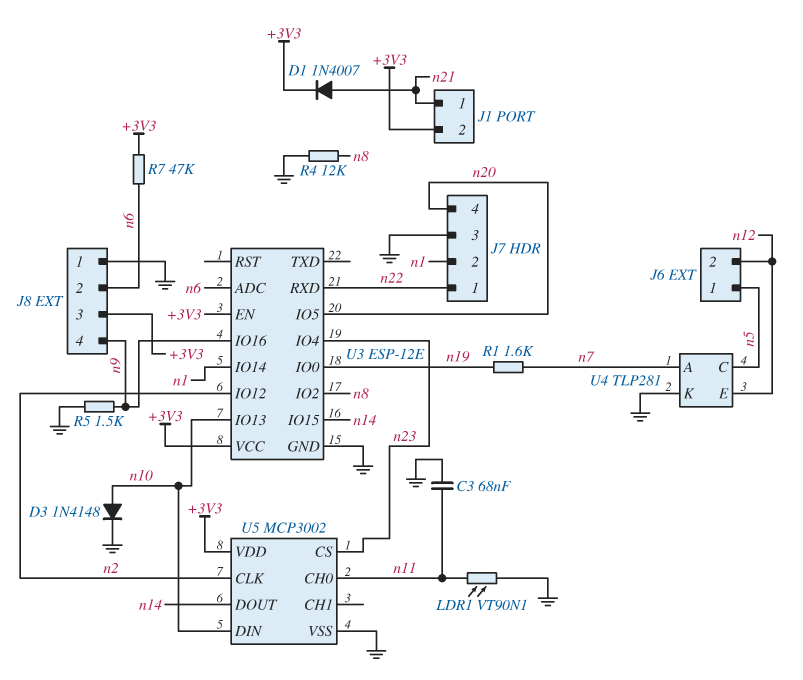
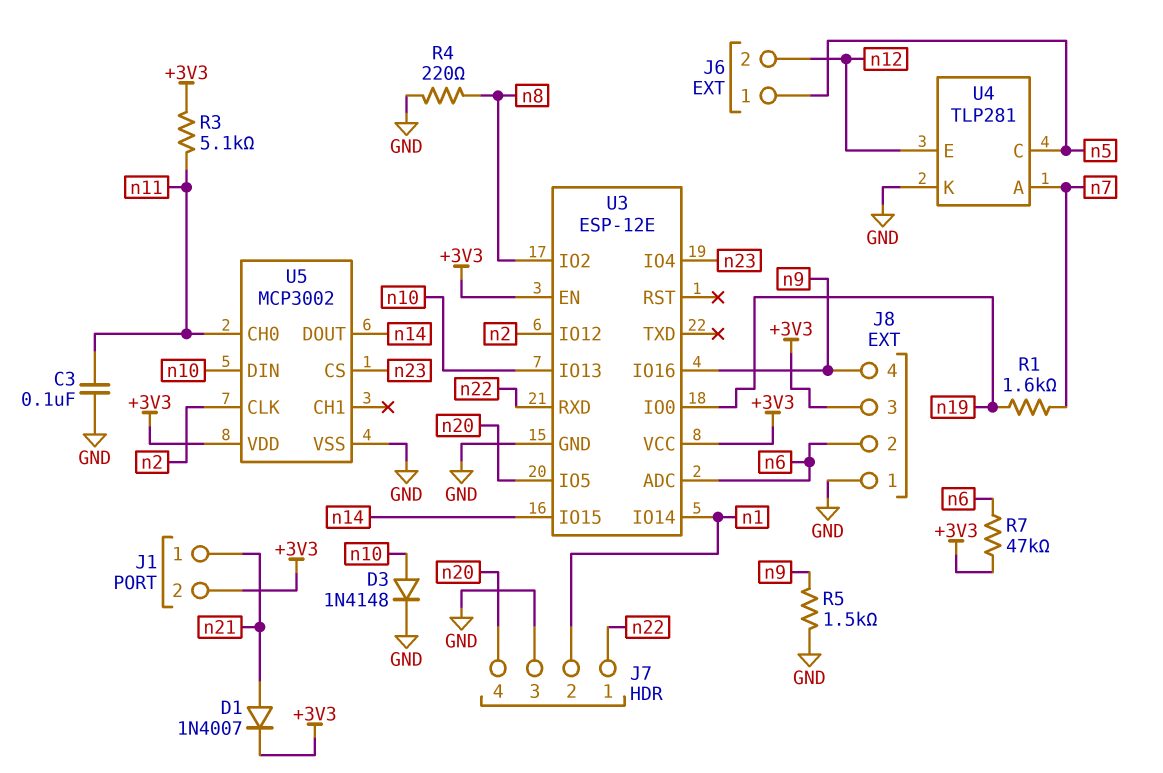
C3: 68nF (GND, n11) -> 100nF (GND, n11)
LDR1: VT90N1 (GND, n11) -> none
R3: none -> 5.1k (+3V3, n11)
R4: 12k (GND, n8) -> 220 (GND, n8)

